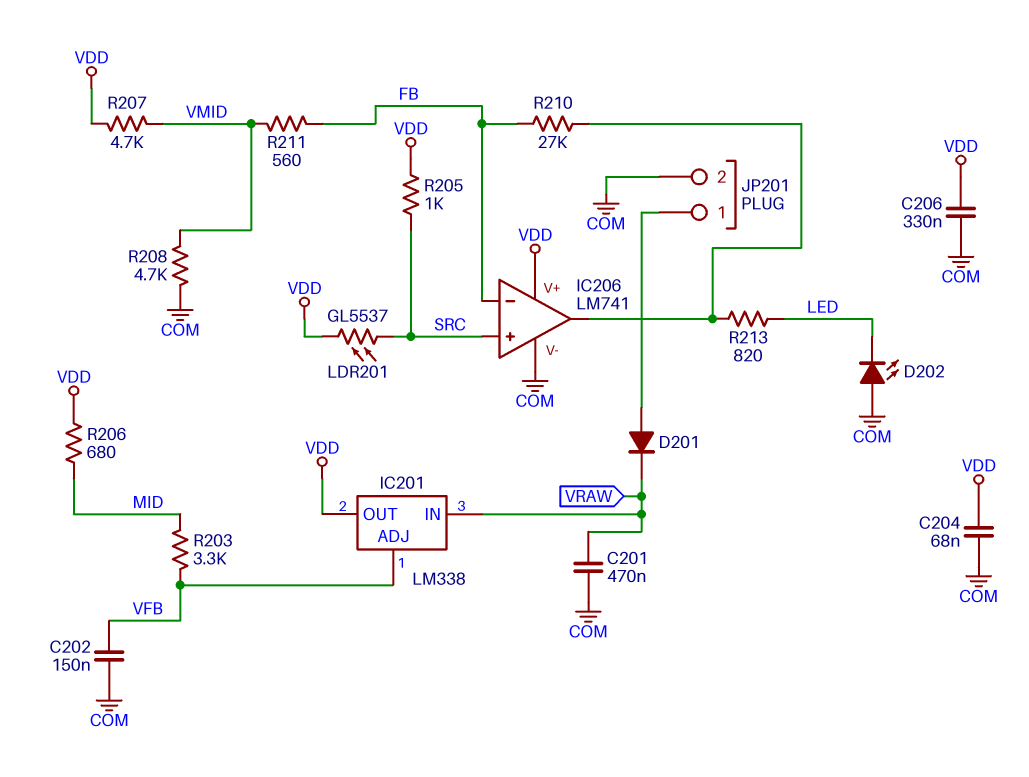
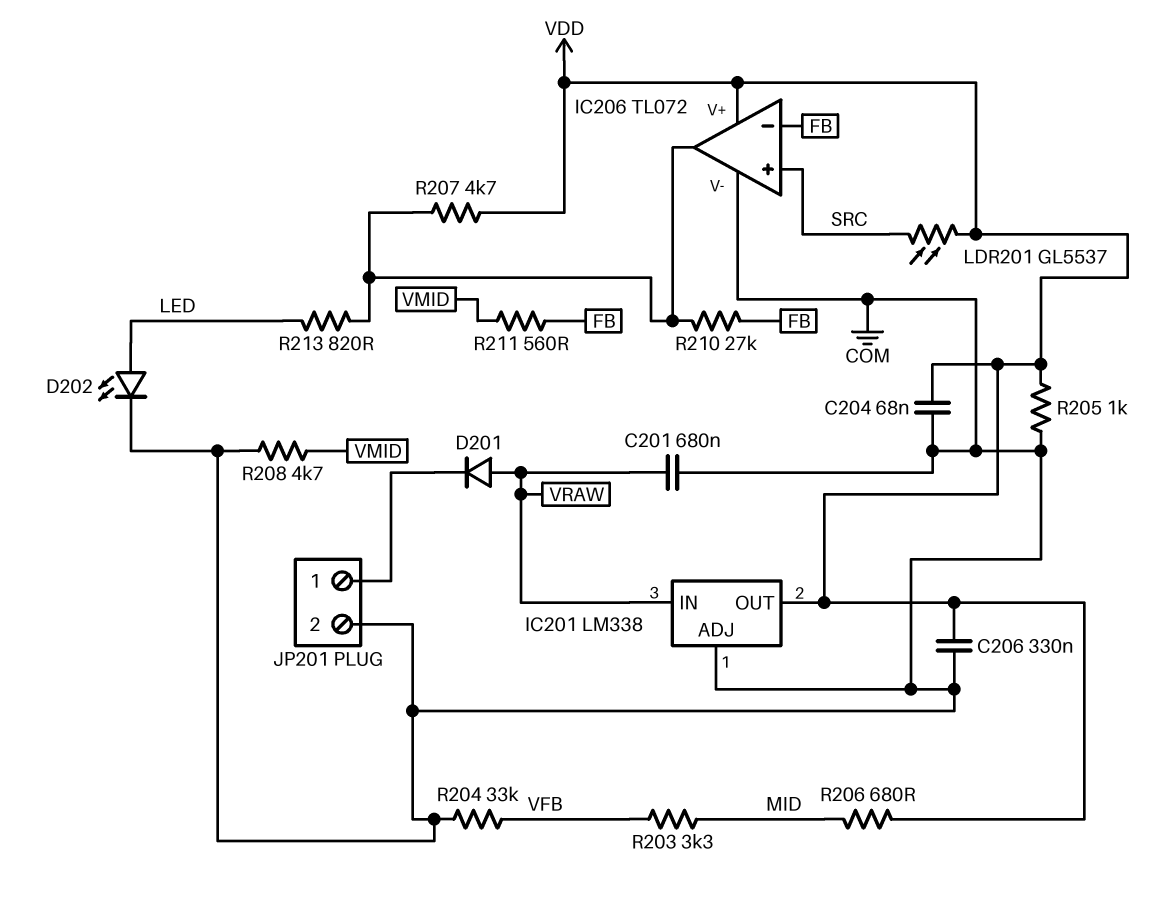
C201: 470nF (COM, VRAW) -> 680nF (COM, VRAW)
C202: 150nF (COM, VFB) -> none
D201: diode (A JP201/1, K VRAW) -> diode (A VRAW, K JP201/1)
D202: LED (A COM, K LED) -> LED (A LED, K COM)
IC201 pin ADJ: VFB -> COM
IC206: LM741 -> TL072
R204: none -> 33k (COM, VFB)
R205: 1k (SRC, VDD) -> 1k (COM, VDD)
R207: 4.7k (VDD, VMID) -> 4.7k (IC206/out, VDD)

